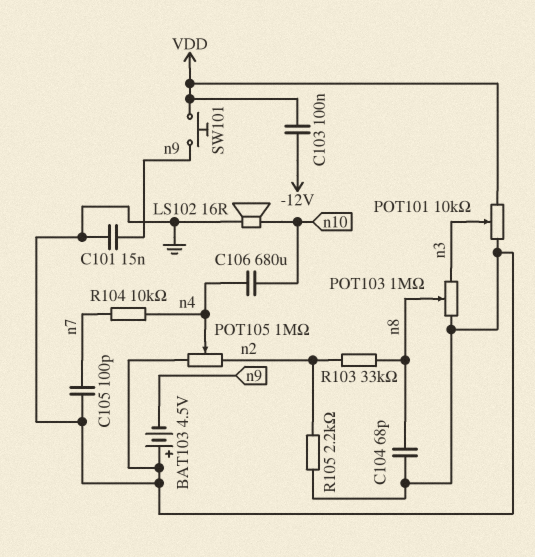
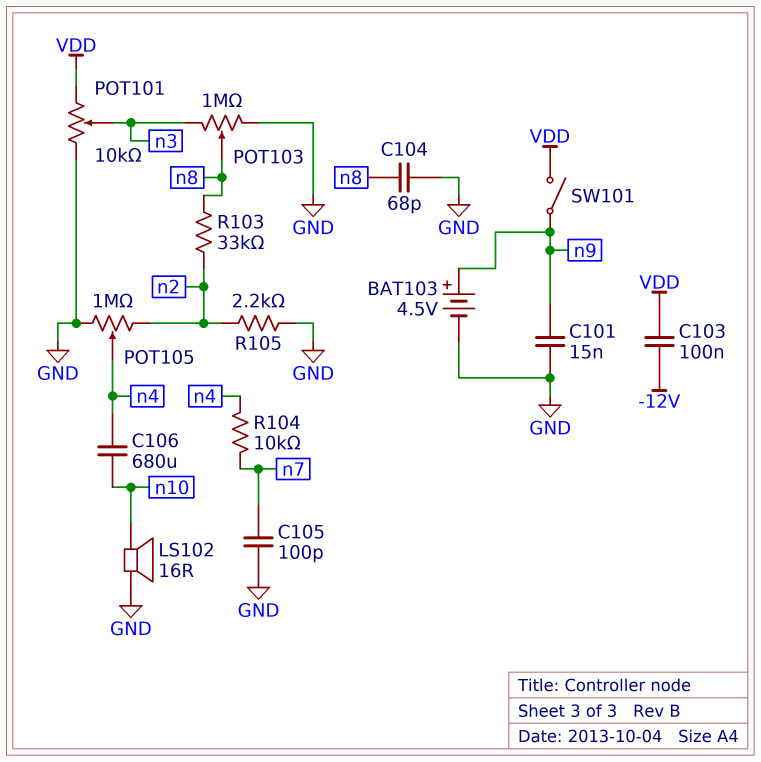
BAT103: 4.5V (plus GND, minus n9) -> 4.5V (plus n9, minus GND)
SW101: button (VDD, n9) -> switch (VDD, n9)

